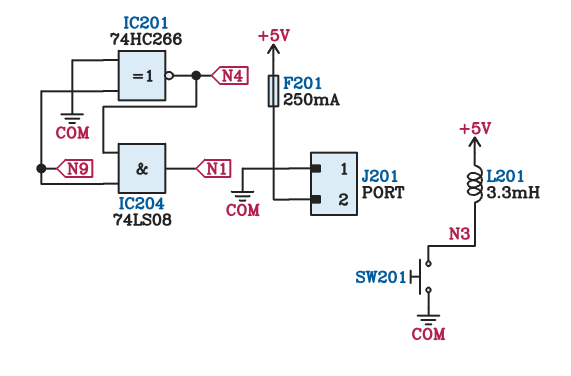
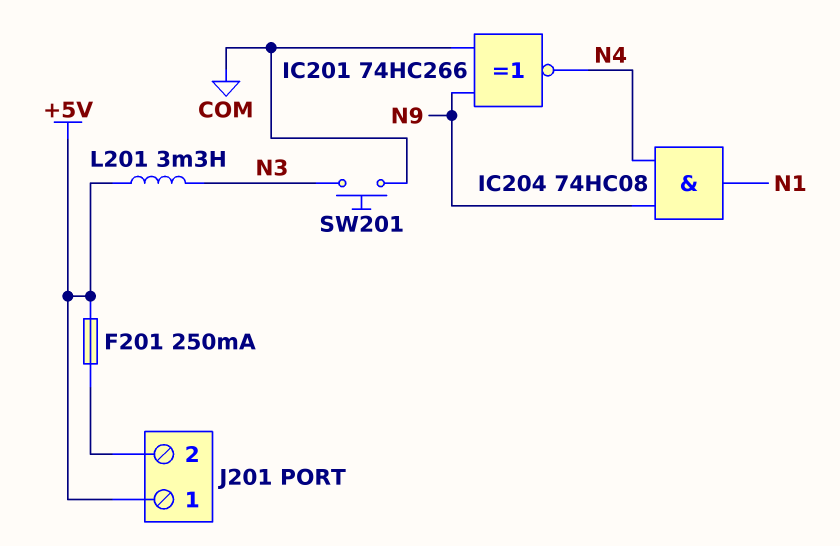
IC204: AND 74LS08 (in N4, in N9, out N1) -> AND 74HC08 (in N4, in N9, out N1)
J201 pin 1: COM -> +5V

